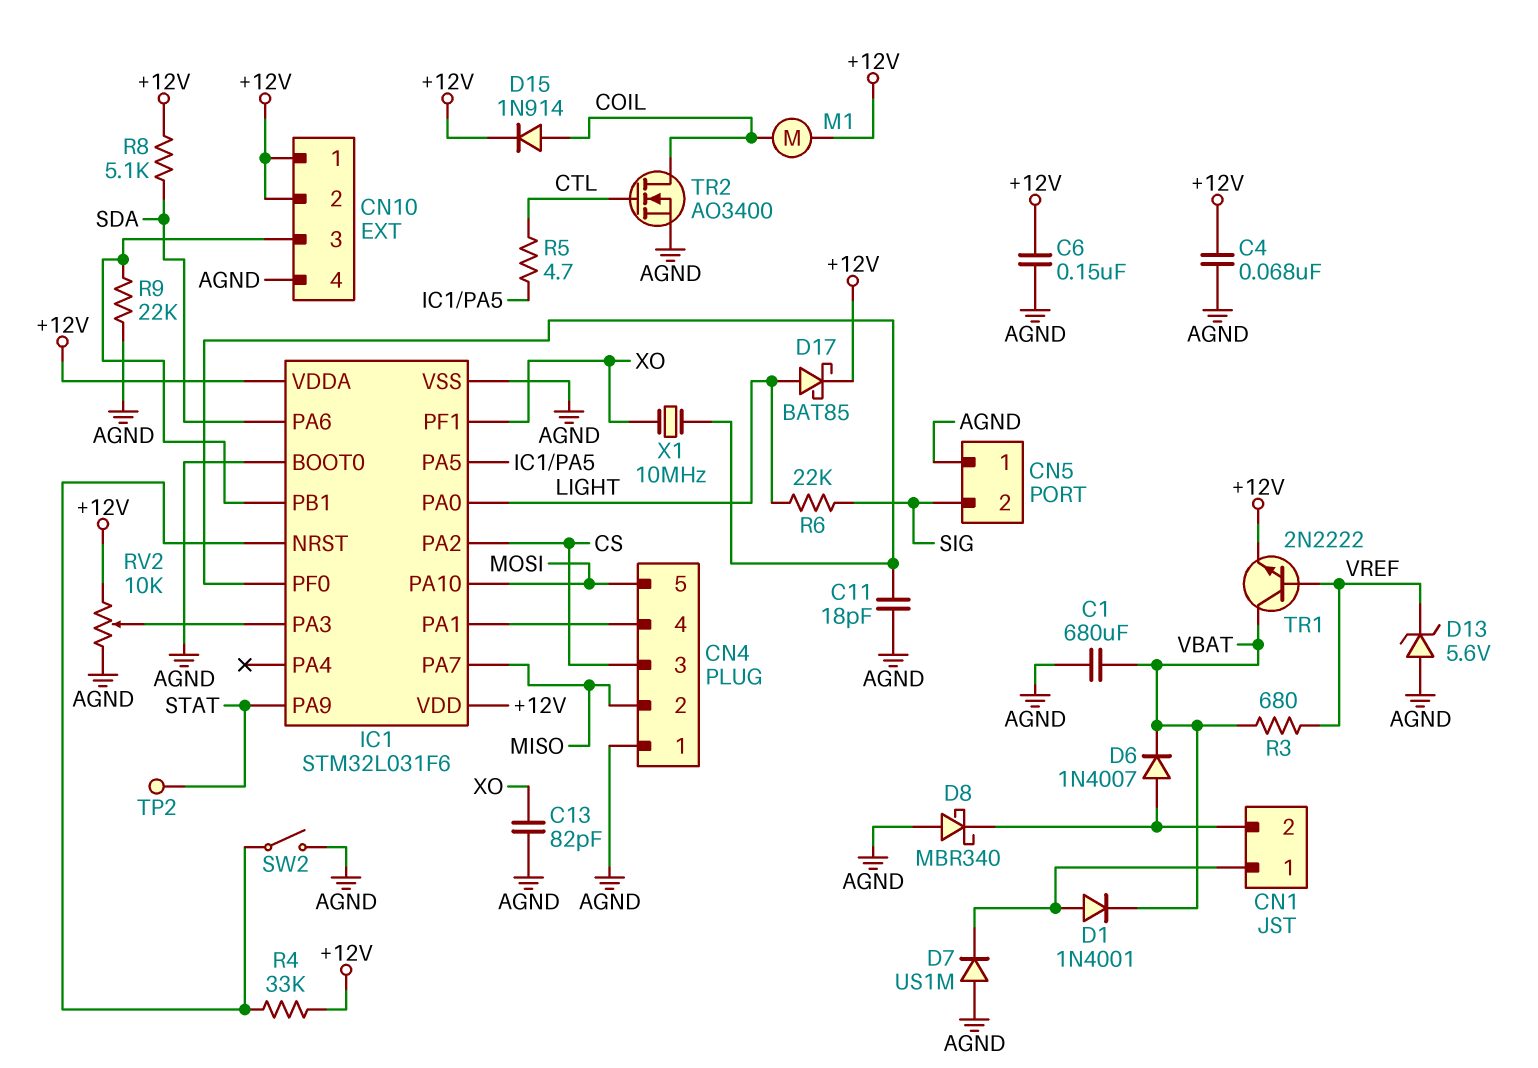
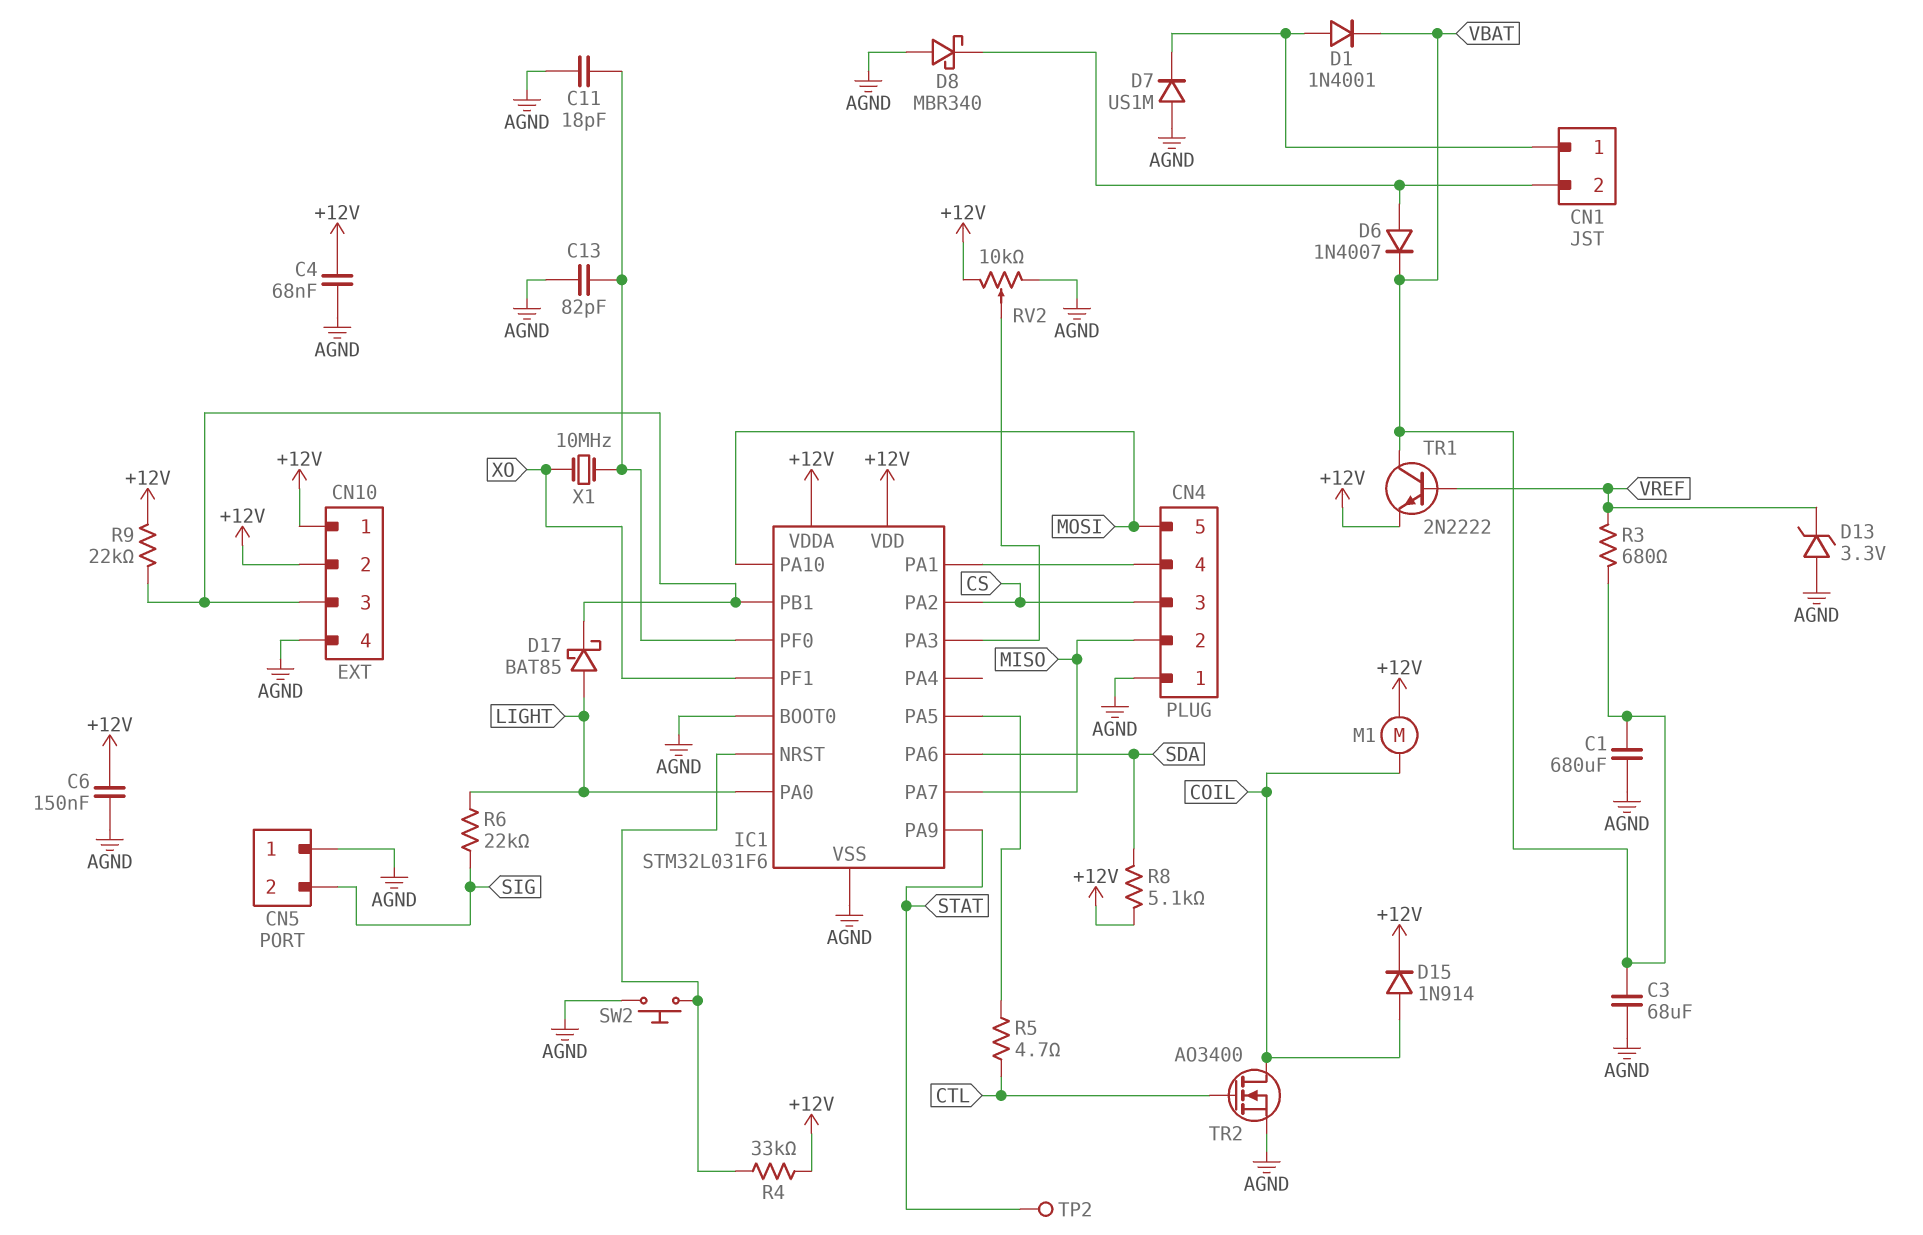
C3: none -> 68uF (AGND, VBAT)
C13: 82pF (AGND, XO) -> 82pF (AGND, IC1/PF0)
D13: zener 5.6V (A AGND, K VREF) -> zener 3.3V (A AGND, K VREF)
D17: schottky BAT85 (A LIGHT, K +12V) -> schottky BAT85 (A LIGHT, K CN10/3)
R9: 22k (AGND, CN10/3) -> 22k (+12V, CN10/3)
SW2: switch (AGND, IC1/NRST) -> button (AGND, IC1/NRST)

